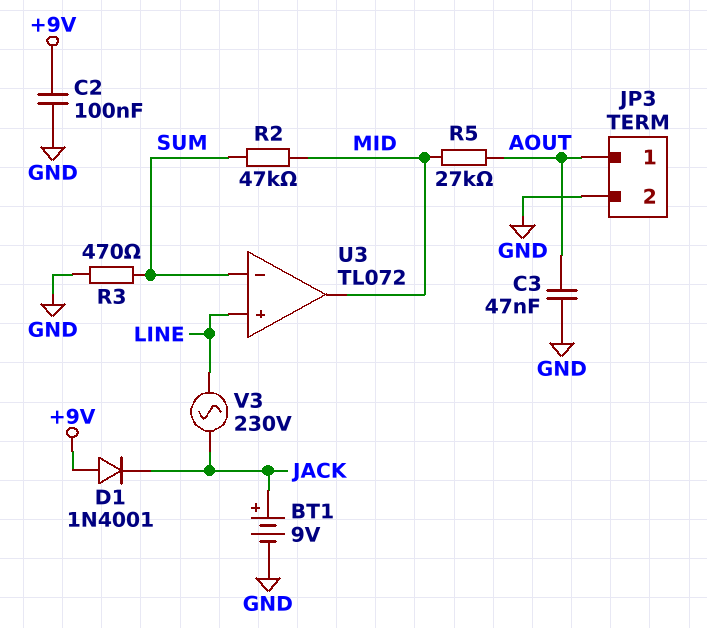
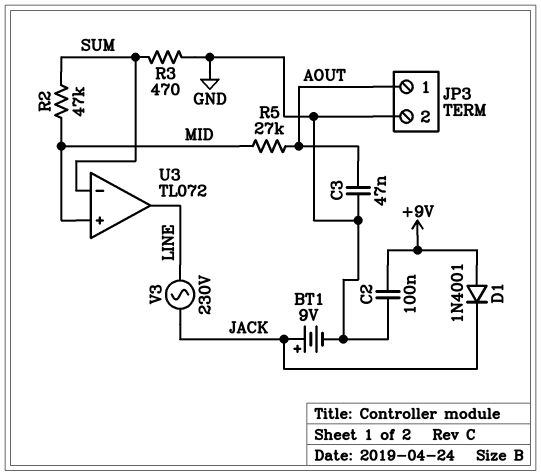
U3 pin in+: LINE -> MID
U3 pin out: MID -> LINE

